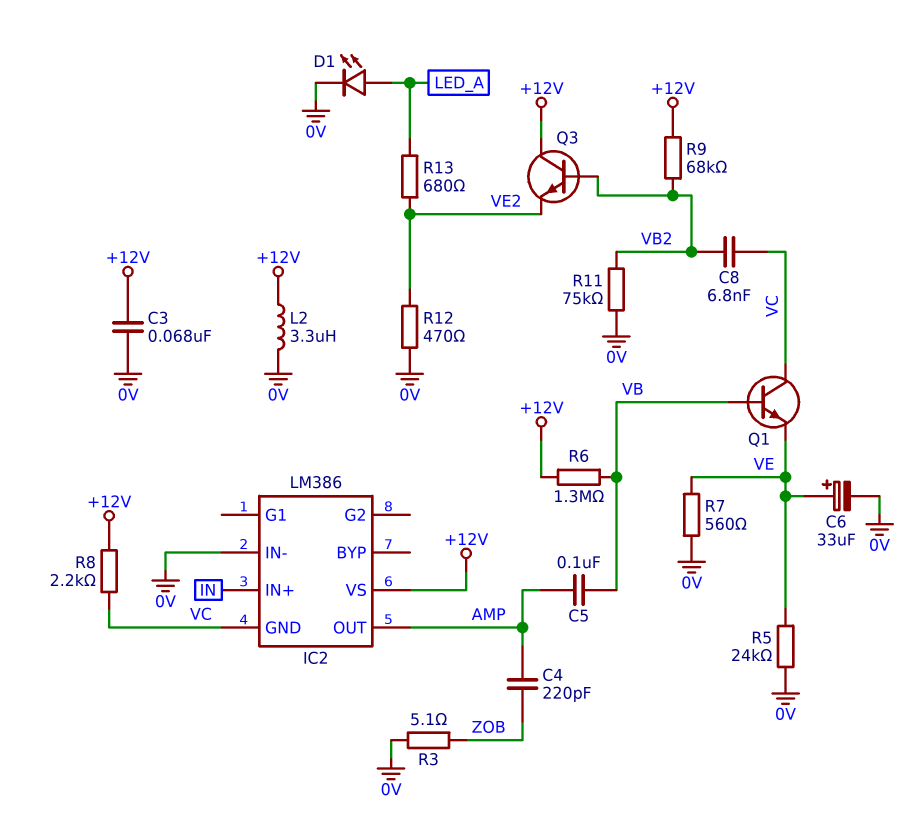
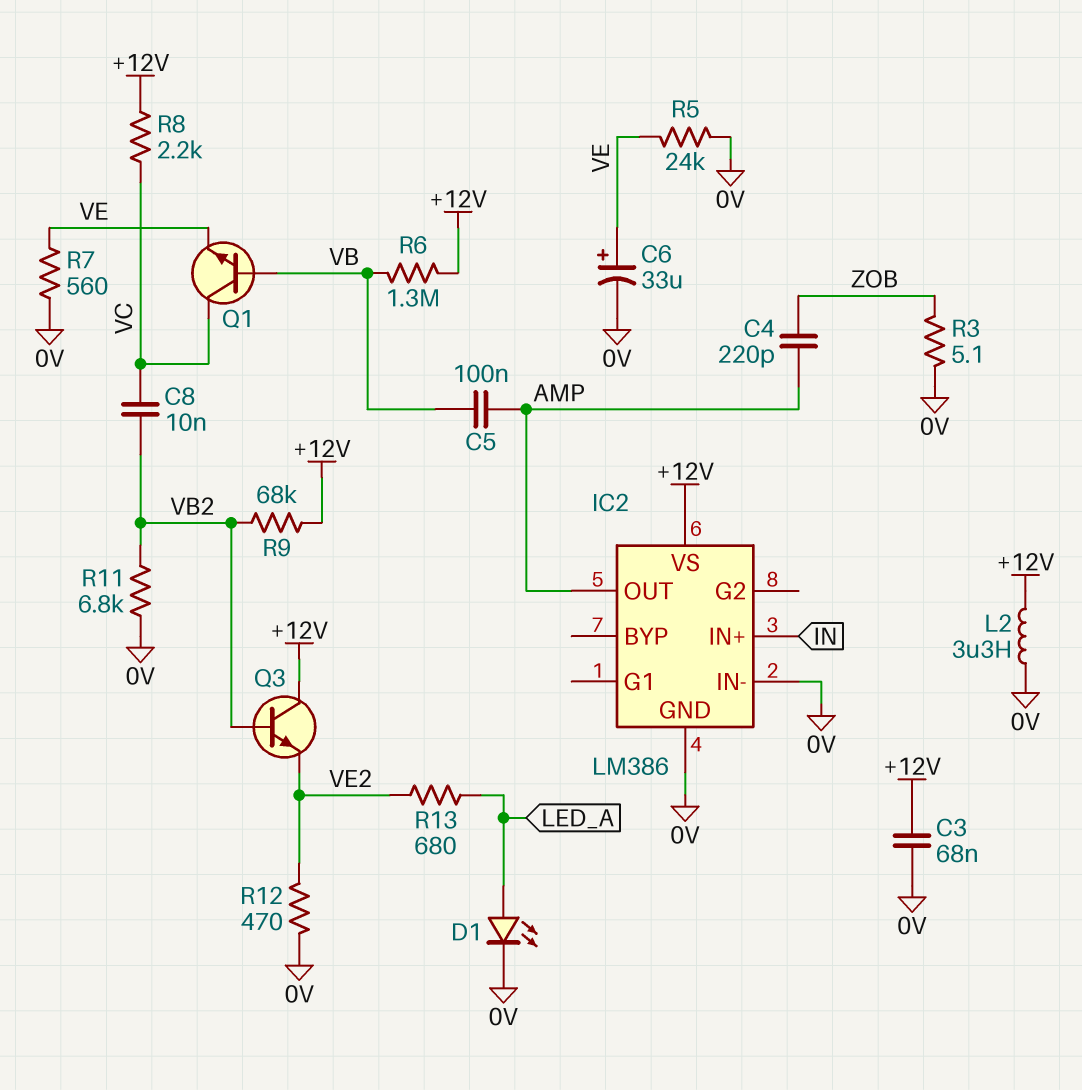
C8: 6.8nF (VB2, VC) -> 10nF (VB2, VC)
IC2 pin GND: VC -> 0V
R11: 75k (0V, VB2) -> 6.8k (0V, VB2)

